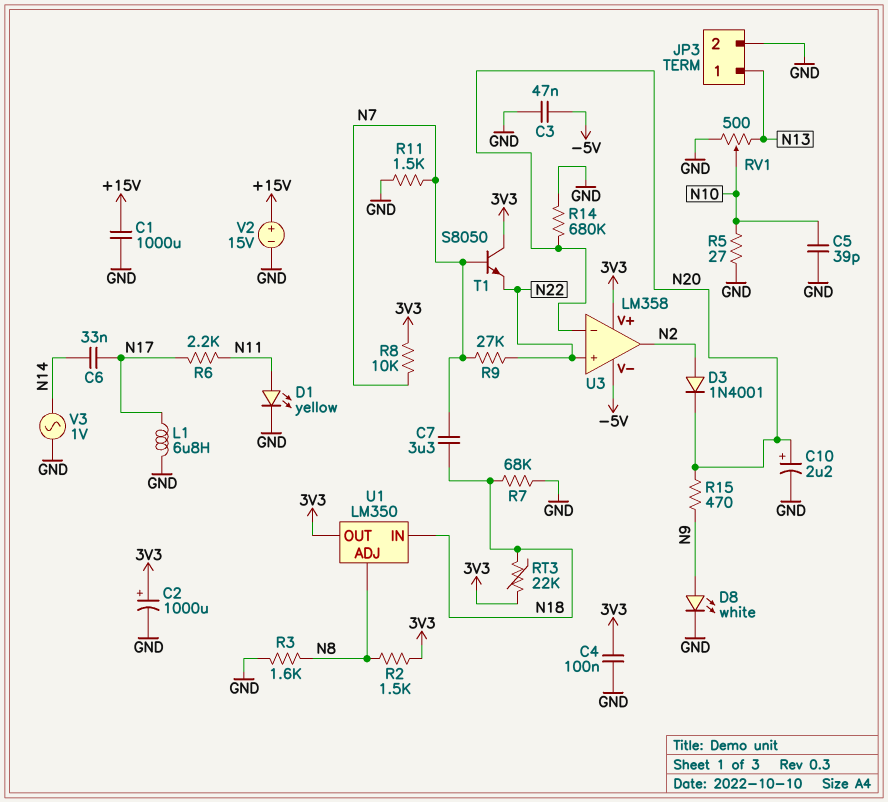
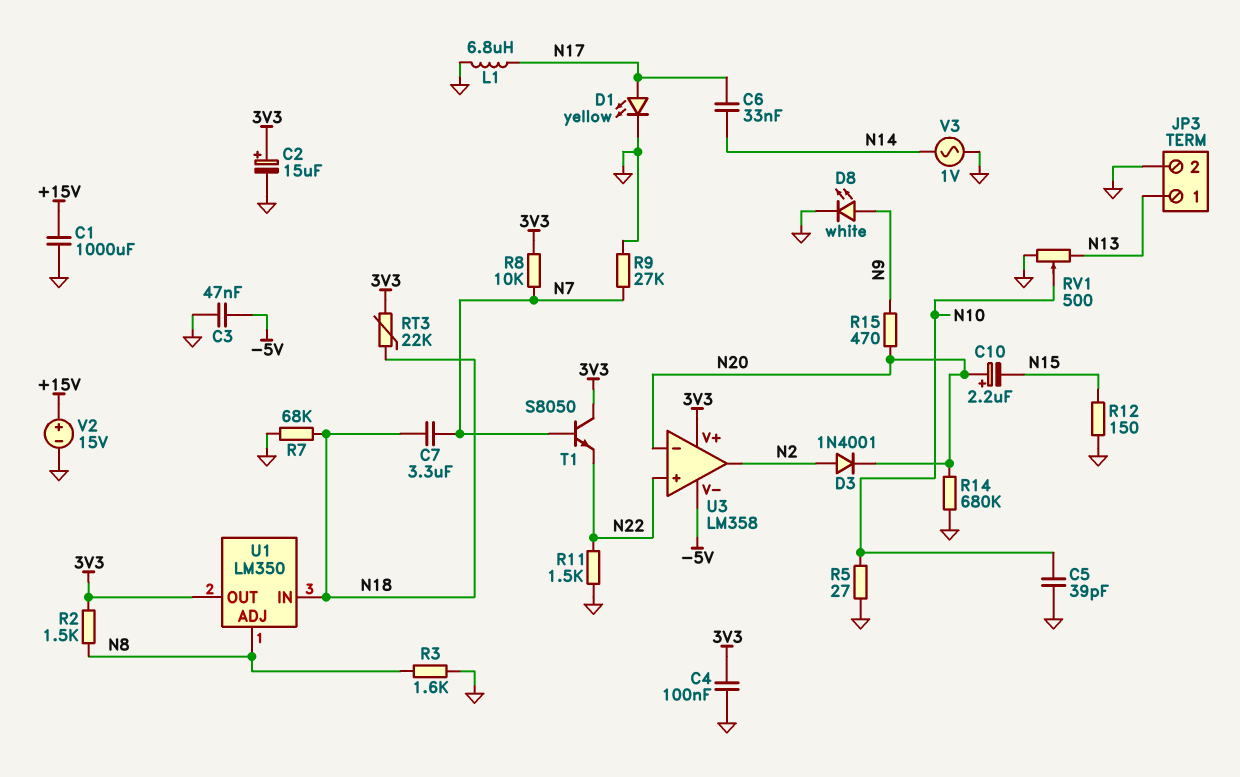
C2: 1000uF (plus 3V3, minus GND) -> 15uF (plus 3V3, minus GND)
C10: 2.2uF (plus N20, minus GND) -> 2.2uF (plus N20, minus N15)
D1: LED yellow (A N11, K GND) -> LED yellow (A N17, K GND)
R6: 2.2k (N11, N17) -> none
R9: 27k (N7, N22) -> 27k (GND, N7)
R11: 1.5k (GND, N7) -> 1.5k (GND, N22)
R12: none -> 150 (GND, N15)

